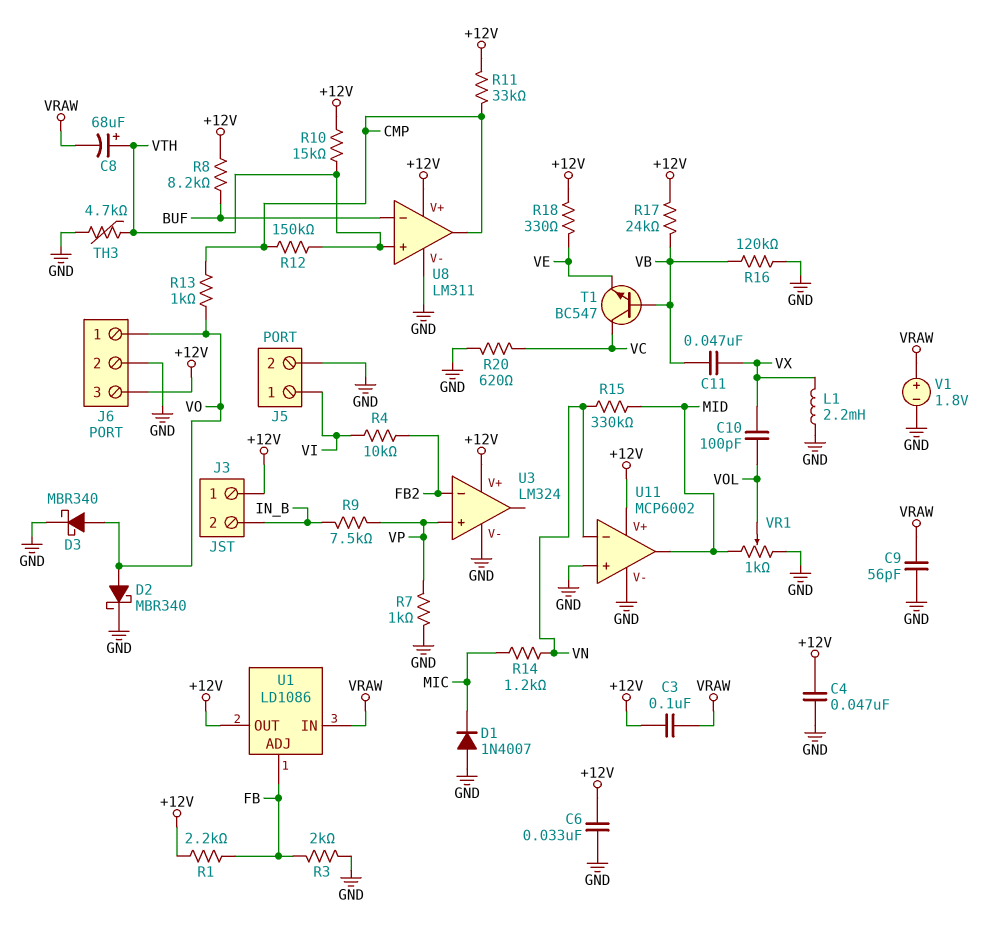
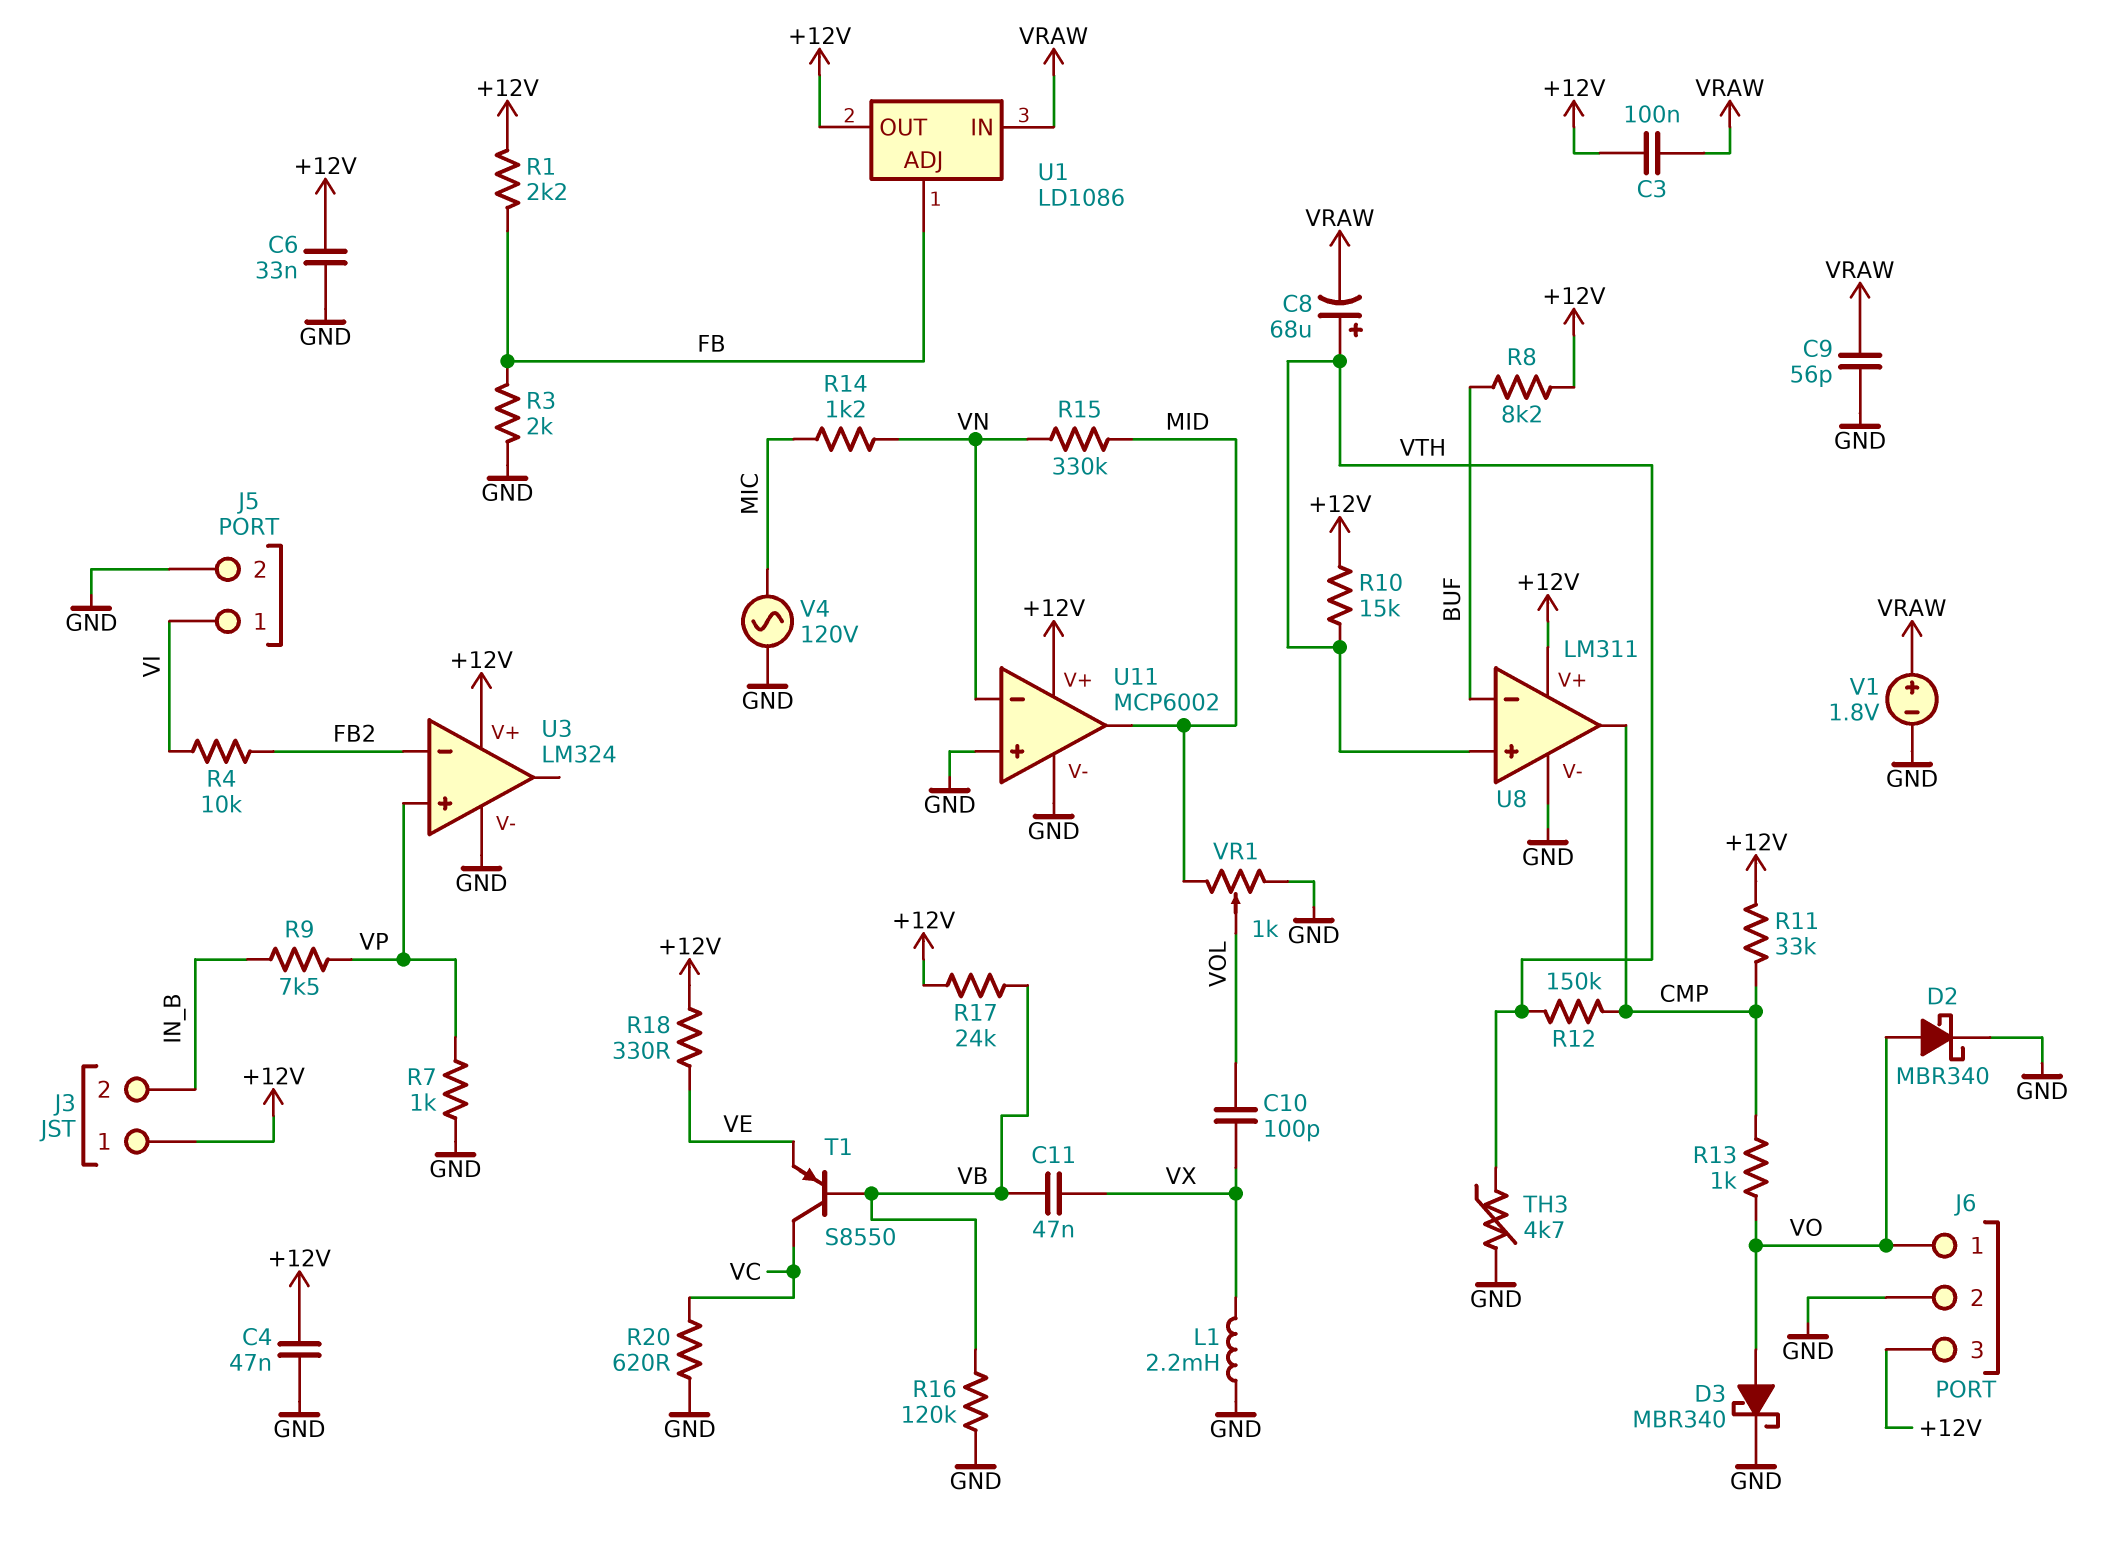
D1: diode 1N4007 (A GND, K MIC) -> none
T1: NPN BC547 (B VB, C VC, E VE) -> PNP S8550 (B VB, C VC, E VE)
V4: none -> AC 120V (GND, MIC)

